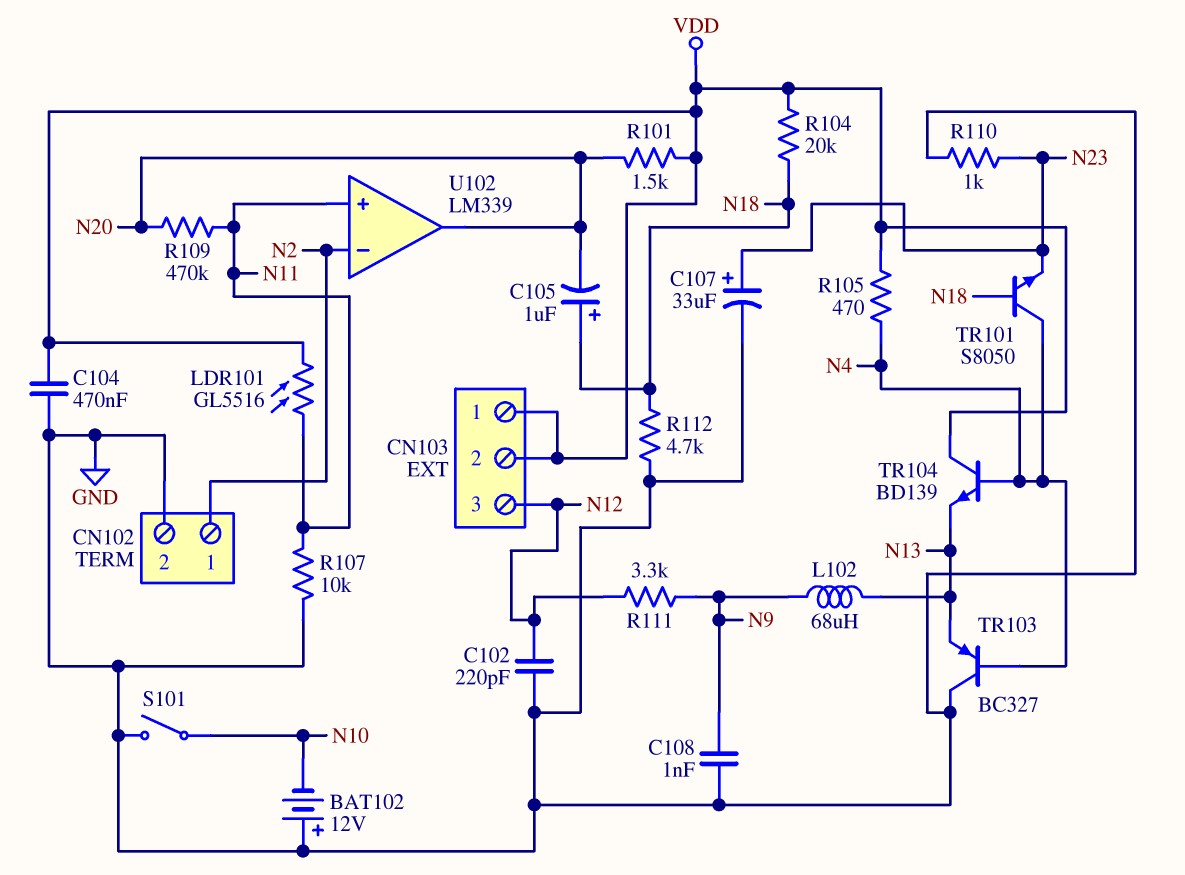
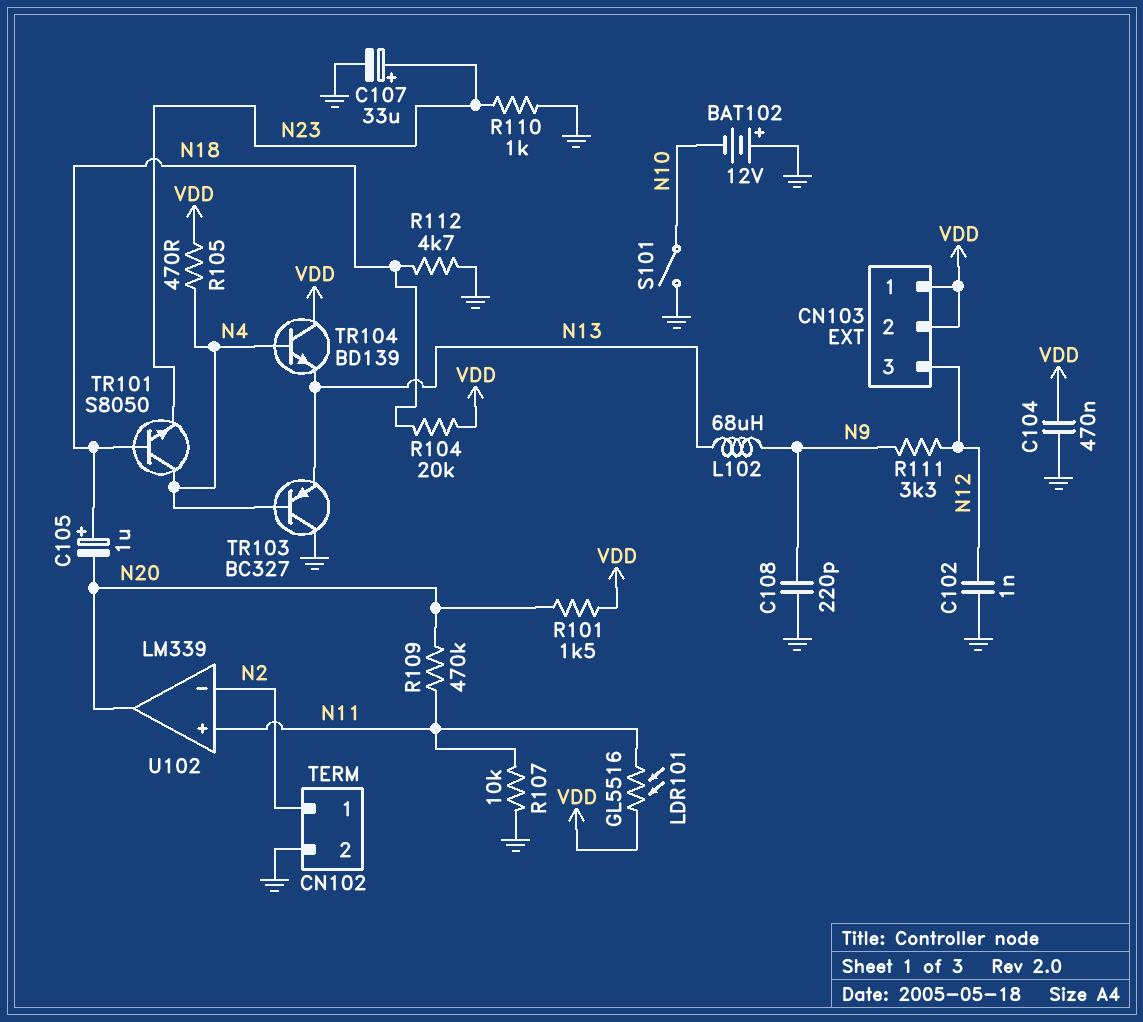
C102: 220pF (GND, N12) -> 1nF (GND, N12)
C108: 1nF (GND, N9) -> 220pF (GND, N9)

